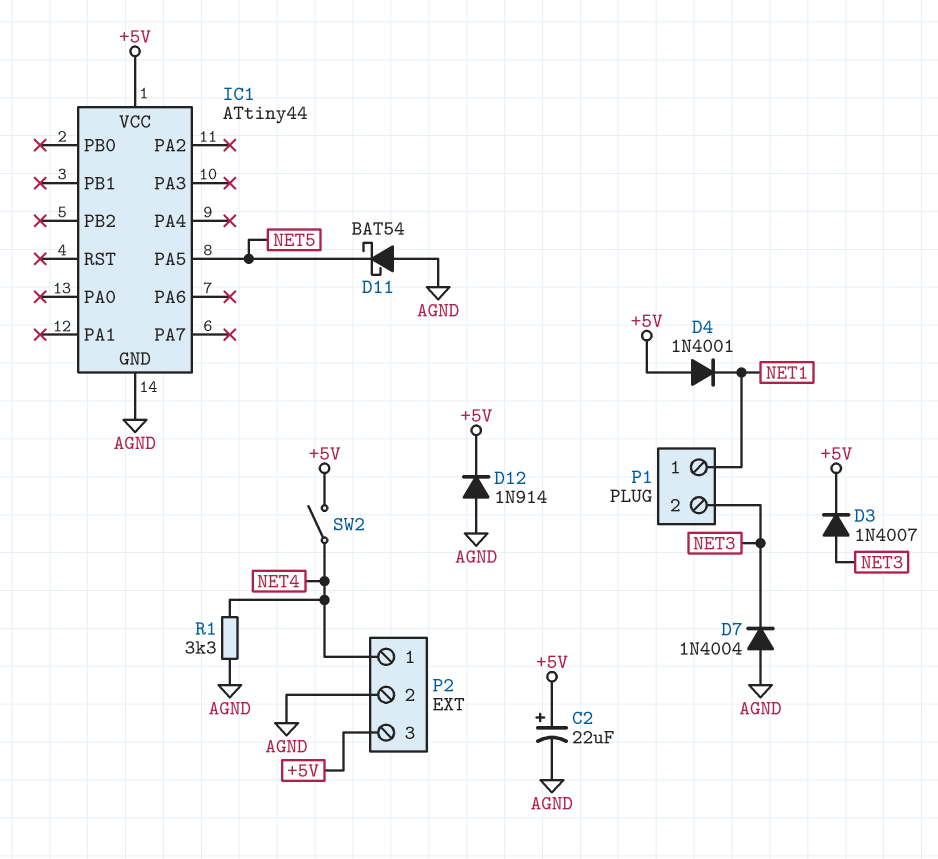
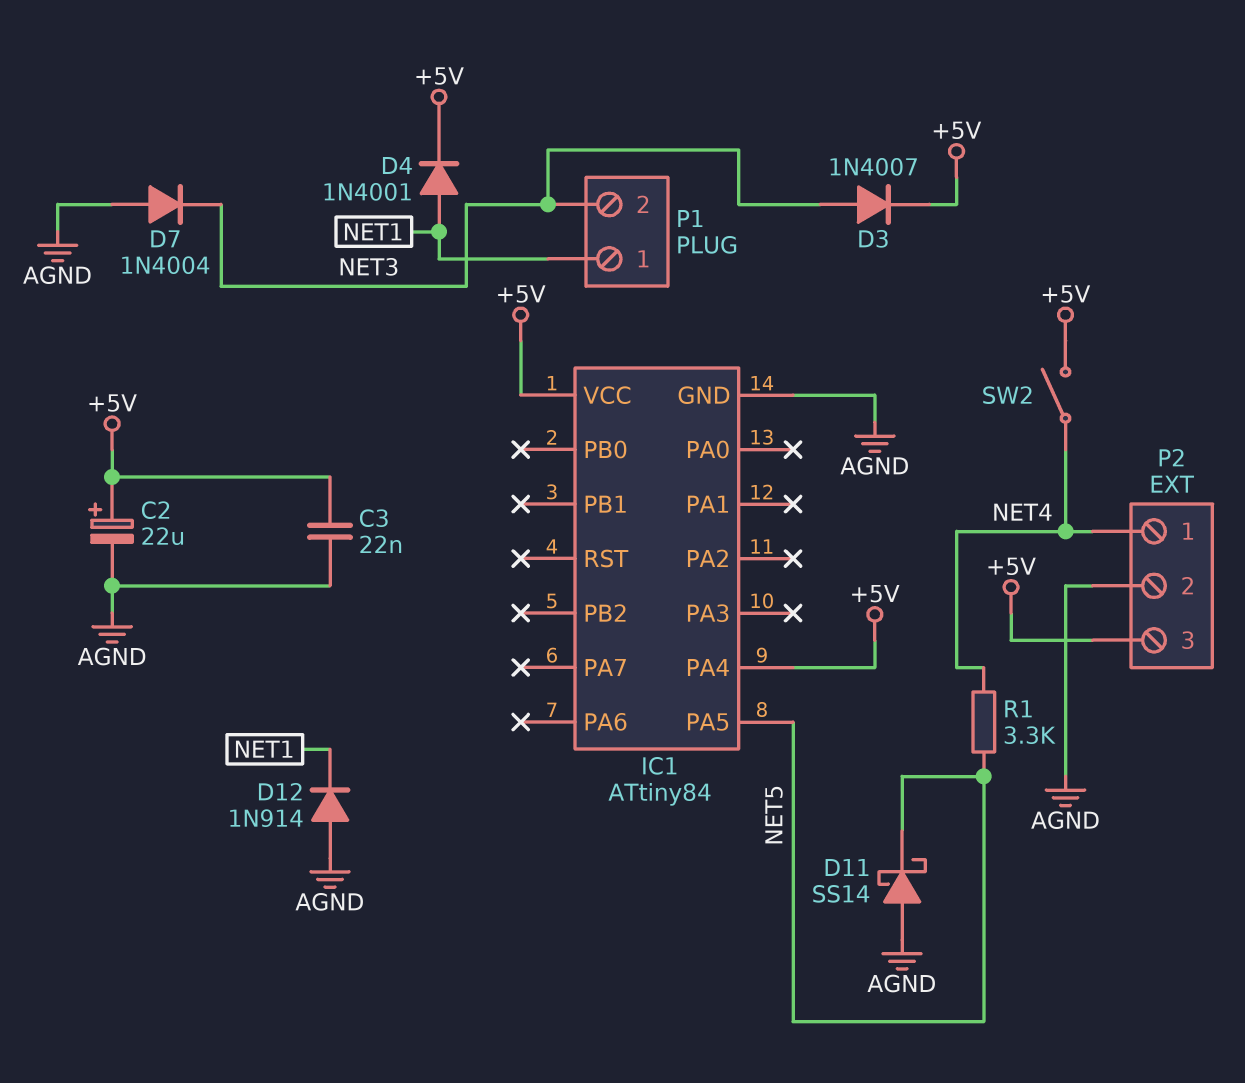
C3: none -> 22nF (+5V, AGND)
D4: diode 1N4001 (A +5V, K NET1) -> diode 1N4001 (A NET1, K +5V)
D11: schottky BAT54 (A AGND, K NET5) -> schottky SS14 (A AGND, K NET5)
D12: diode 1N914 (A AGND, K +5V) -> diode 1N914 (A AGND, K NET1)
IC1: ATtiny44 -> ATtiny84
IC1 pin PA4: none -> +5V
R1: 3.3k (AGND, NET4) -> 3.3k (NET4, NET5)

